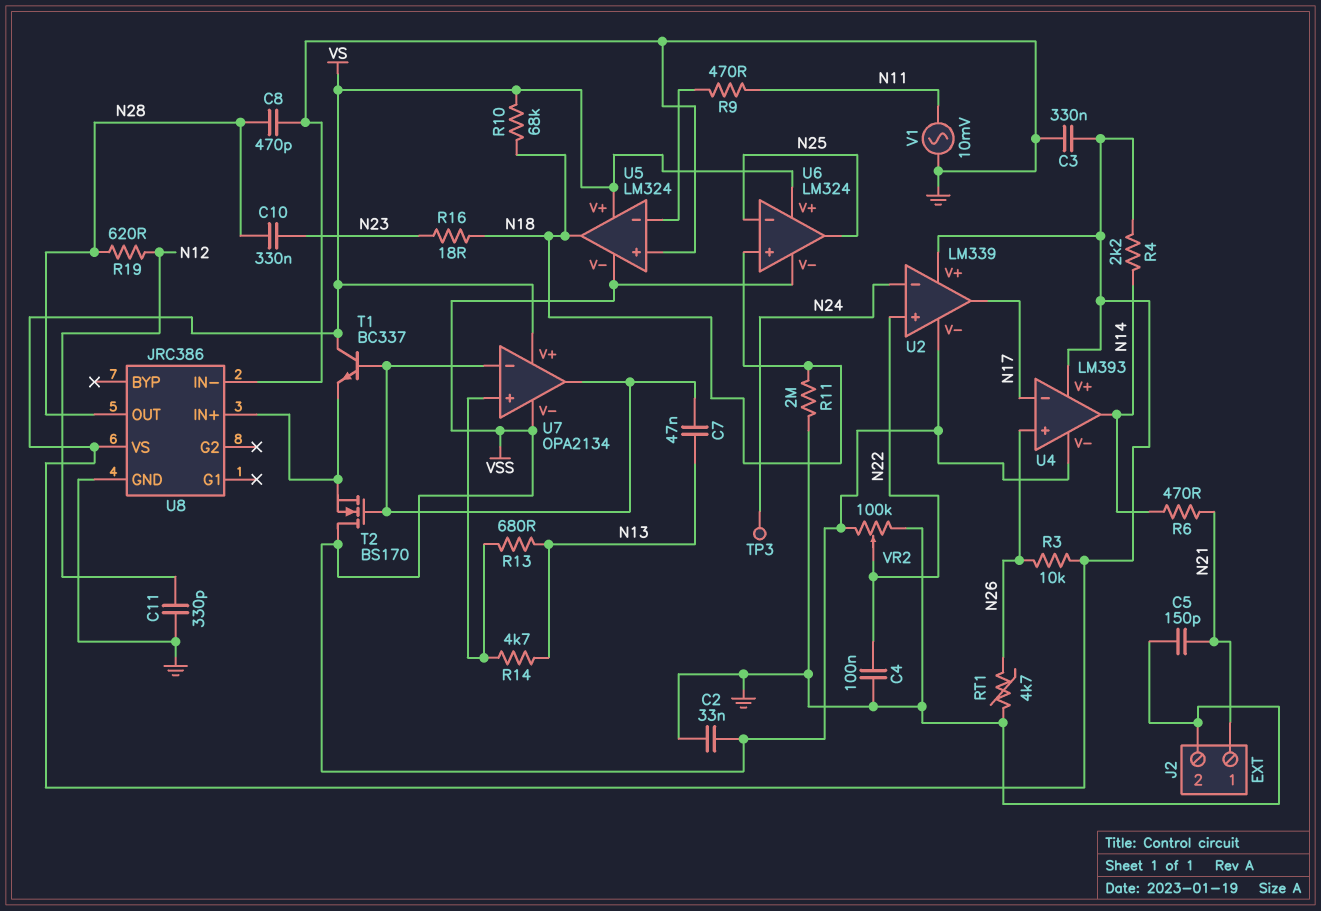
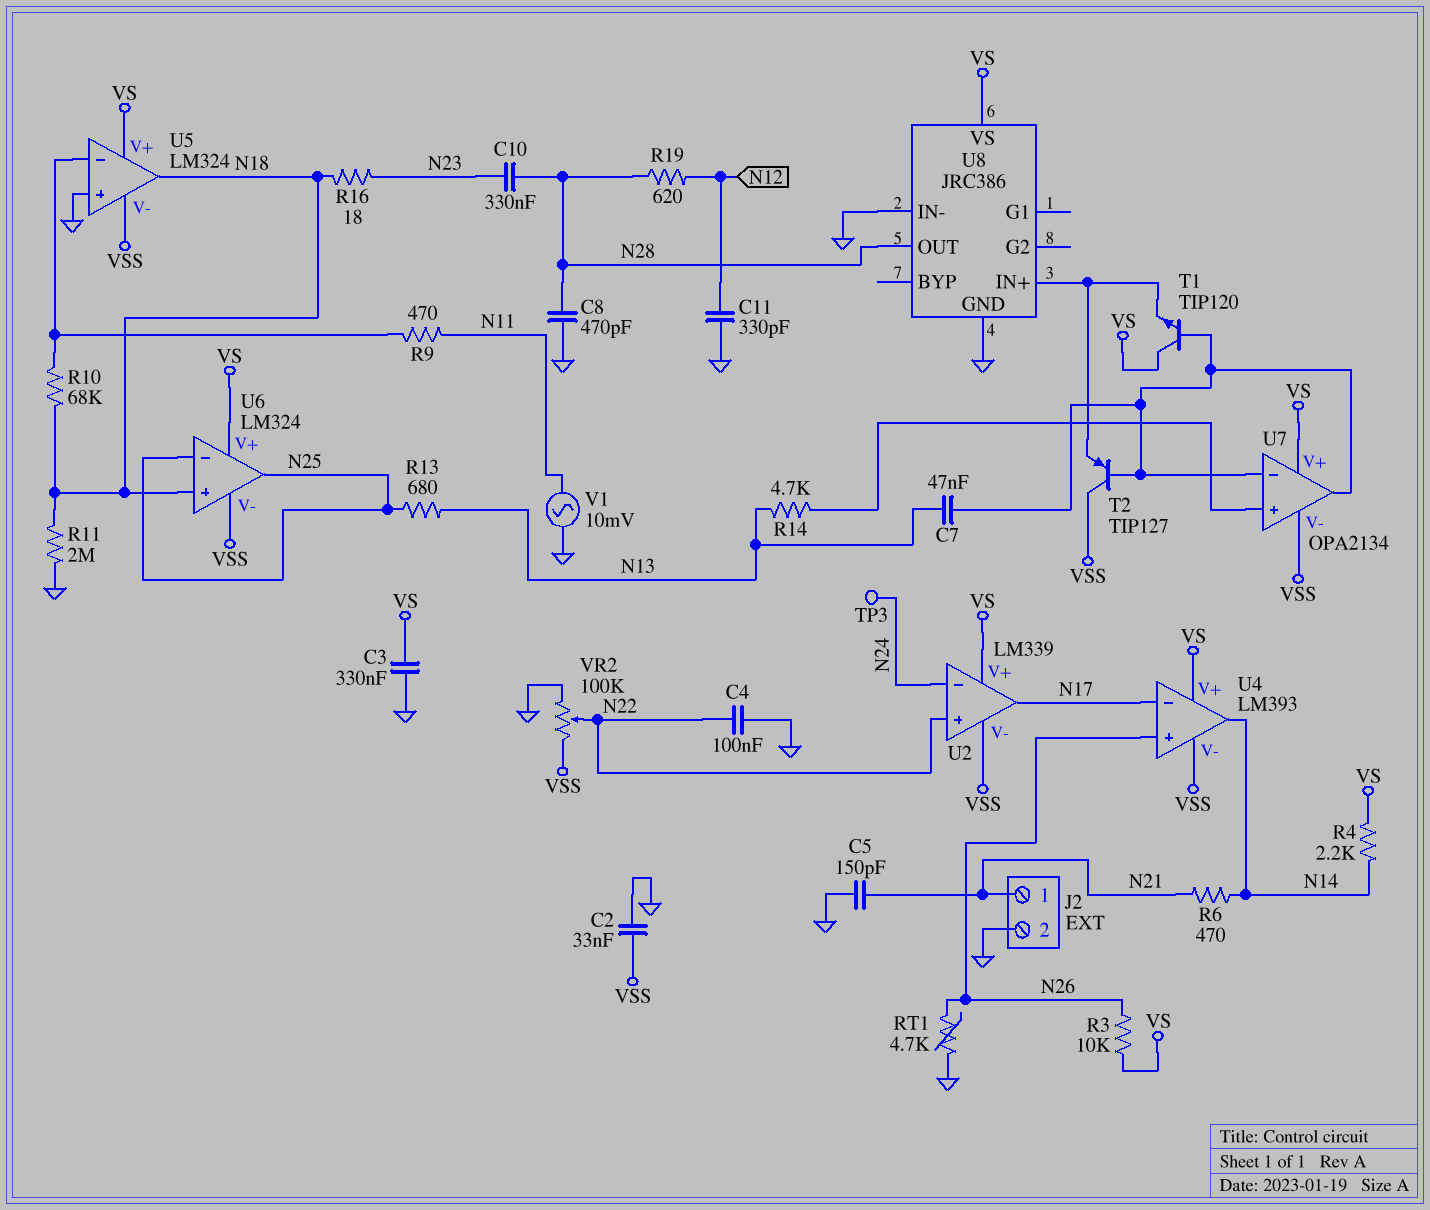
R10: 68k (N18, VS) -> 68k (N18, U5/in-)
R13: 680 (N13, U7/in+) -> 680 (N13, N25)
T1: NPN BC337 (B U7/in-, C VS, E U8/IN+) -> NPN TIP120 (B U7/in-, C VS, E U8/IN+)
T2: NMOS BS170 (G U7/in-, D VSS, S U8/IN+) -> PNP TIP127 (B U7/in-, C VSS, E U8/IN+)

